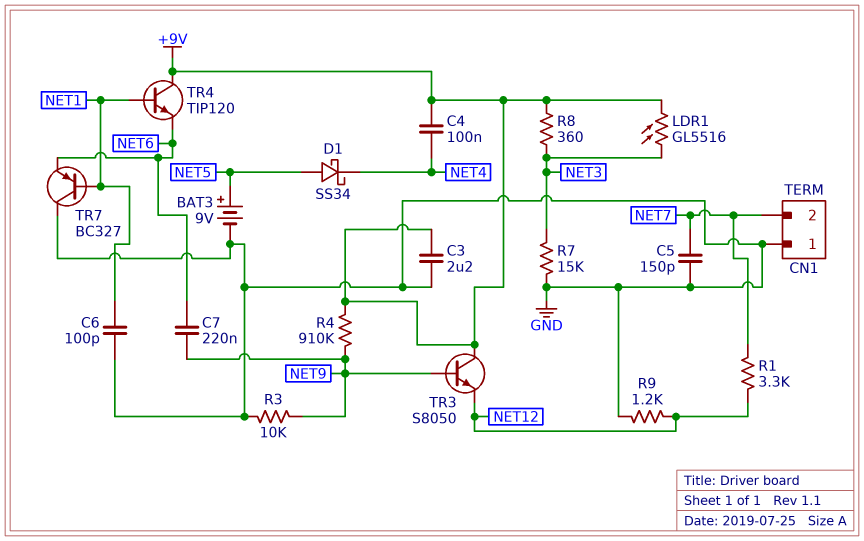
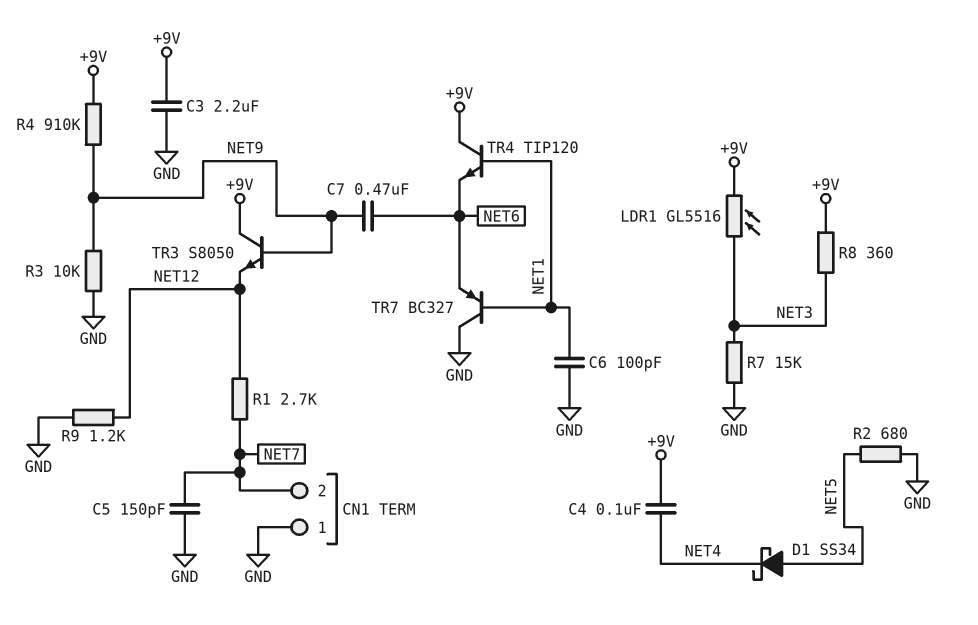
BAT3: 9V (plus NET5, minus GND) -> none
C7: 220nF (NET6, NET9) -> 470nF (NET6, NET9)
R1: 3.3k (NET7, NET12) -> 2.7k (NET7, NET12)
R2: none -> 680 (GND, NET5)

